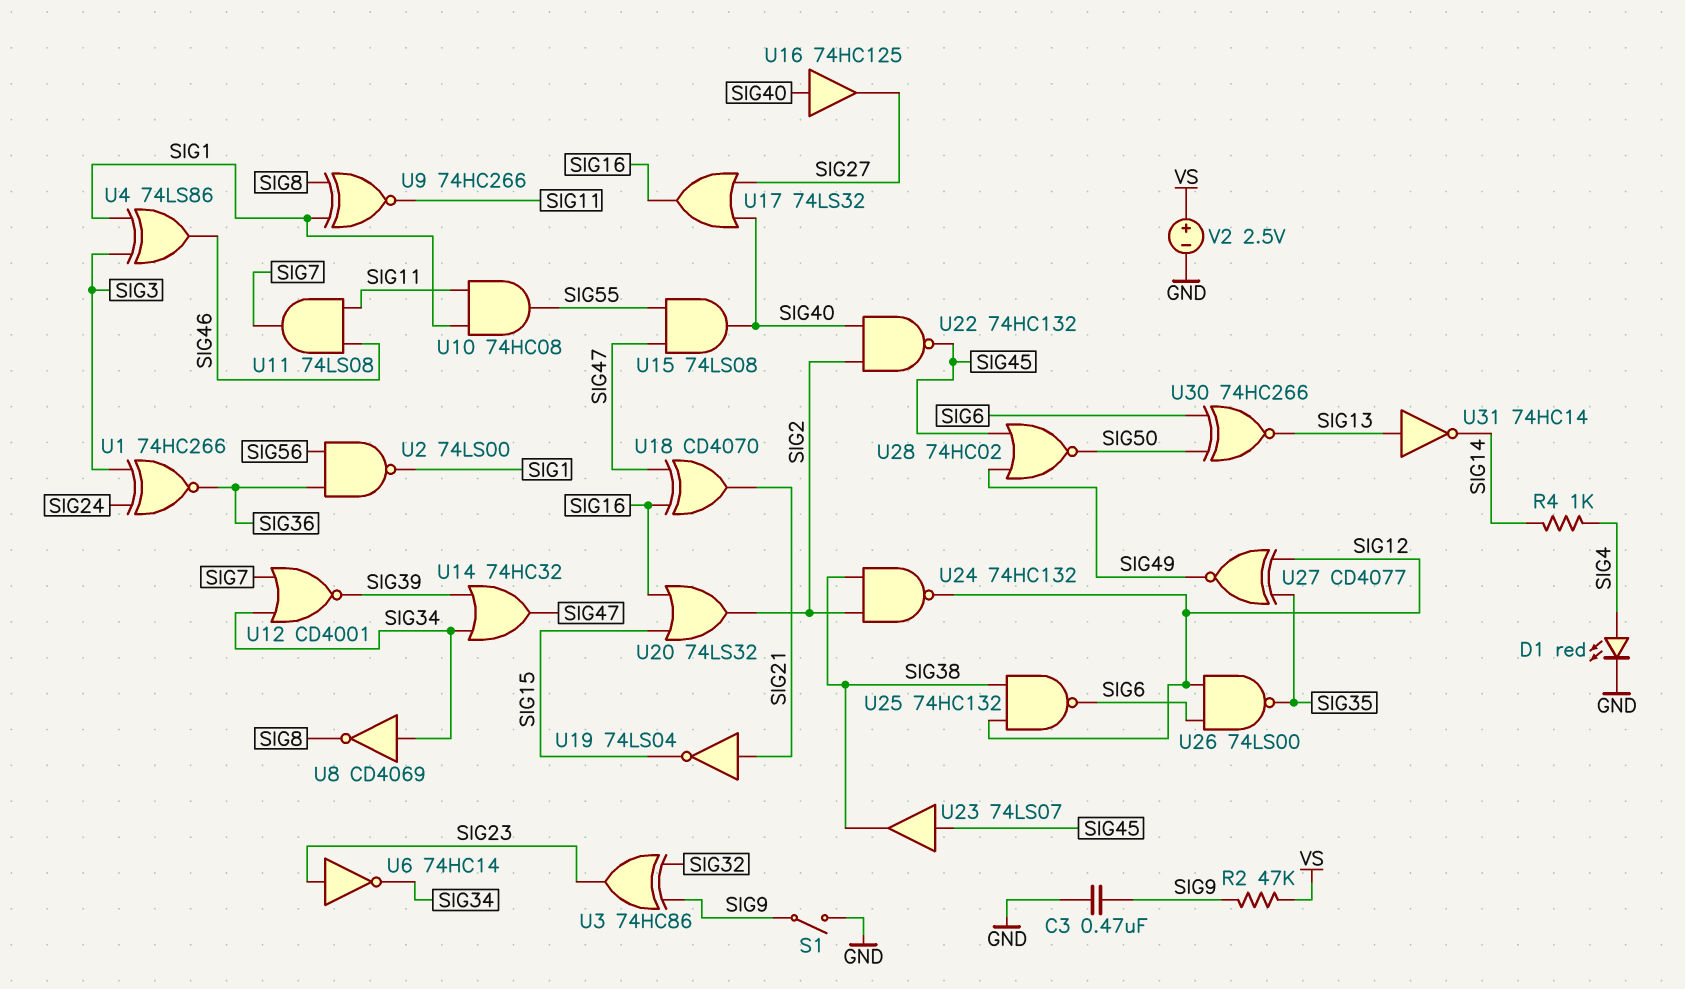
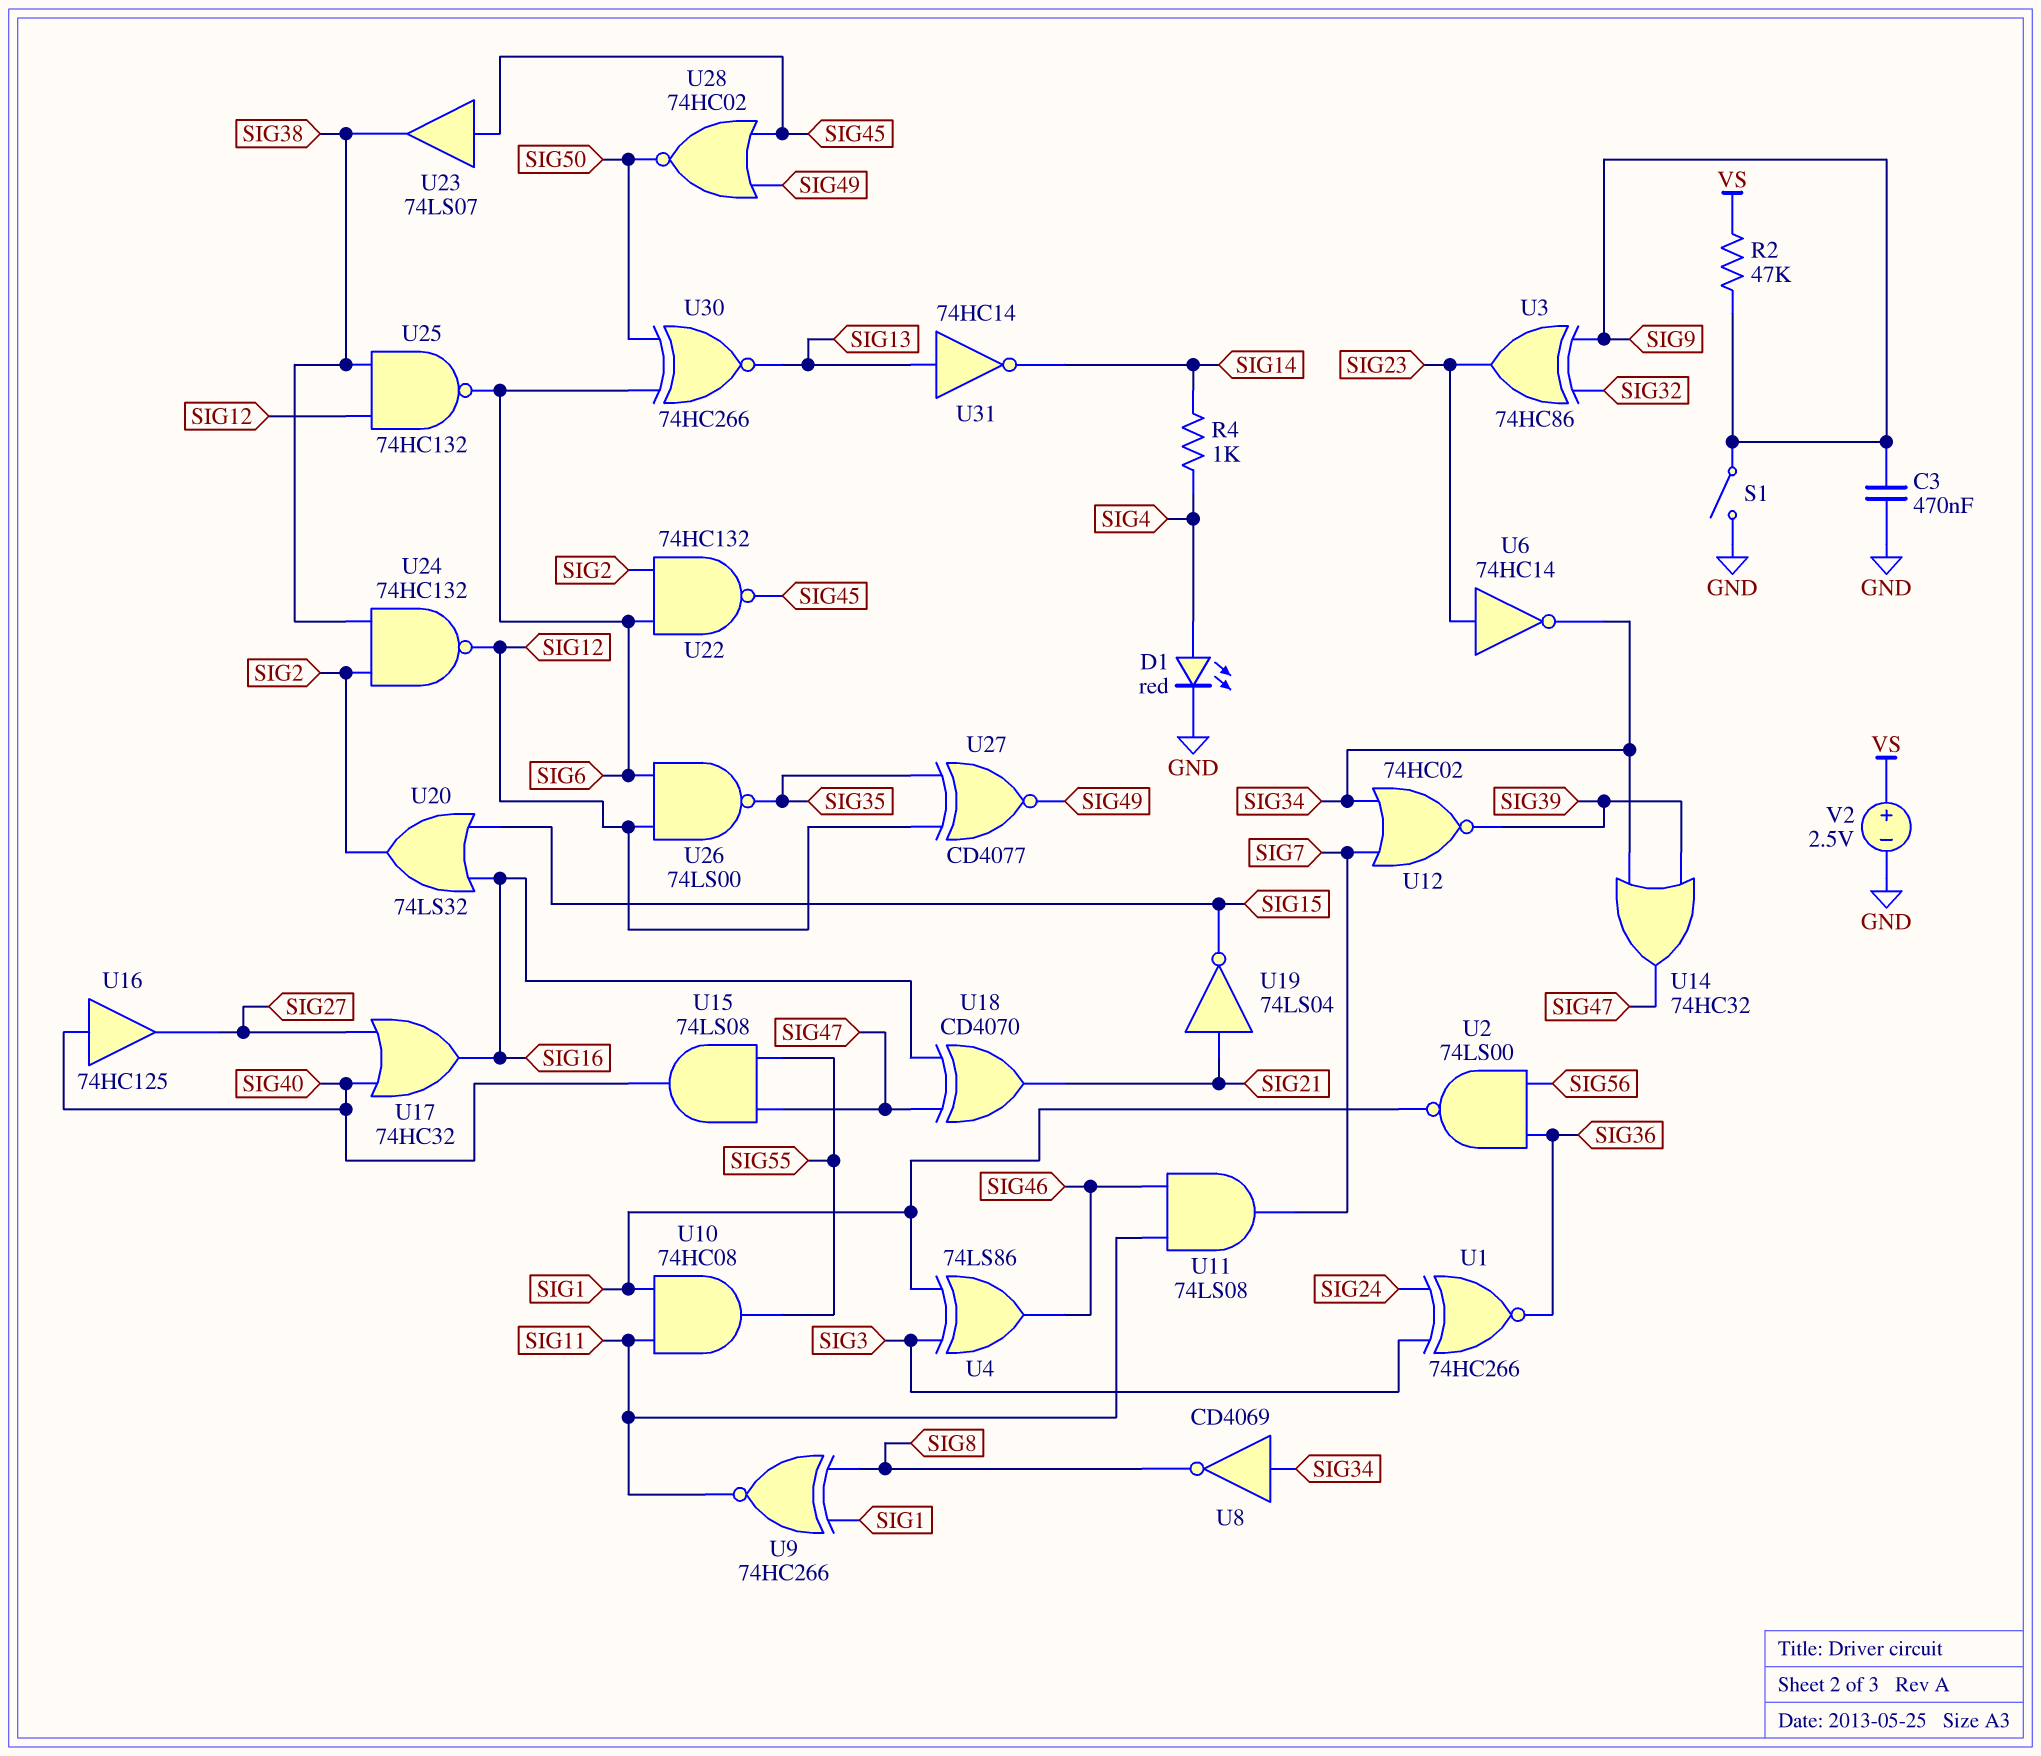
U12: NOR CD4001 (in SIG7, in SIG34, out SIG39) -> NOR 74HC02 (in SIG7, in SIG34, out SIG39)
U17: OR 74LS32 (in SIG27, in SIG40, out SIG16) -> OR 74HC32 (in SIG27, in SIG40, out SIG16)
U22: NAND 74HC132 (in SIG2, in SIG40, out SIG45) -> NAND 74HC132 (in SIG2, in SIG6, out SIG45)

